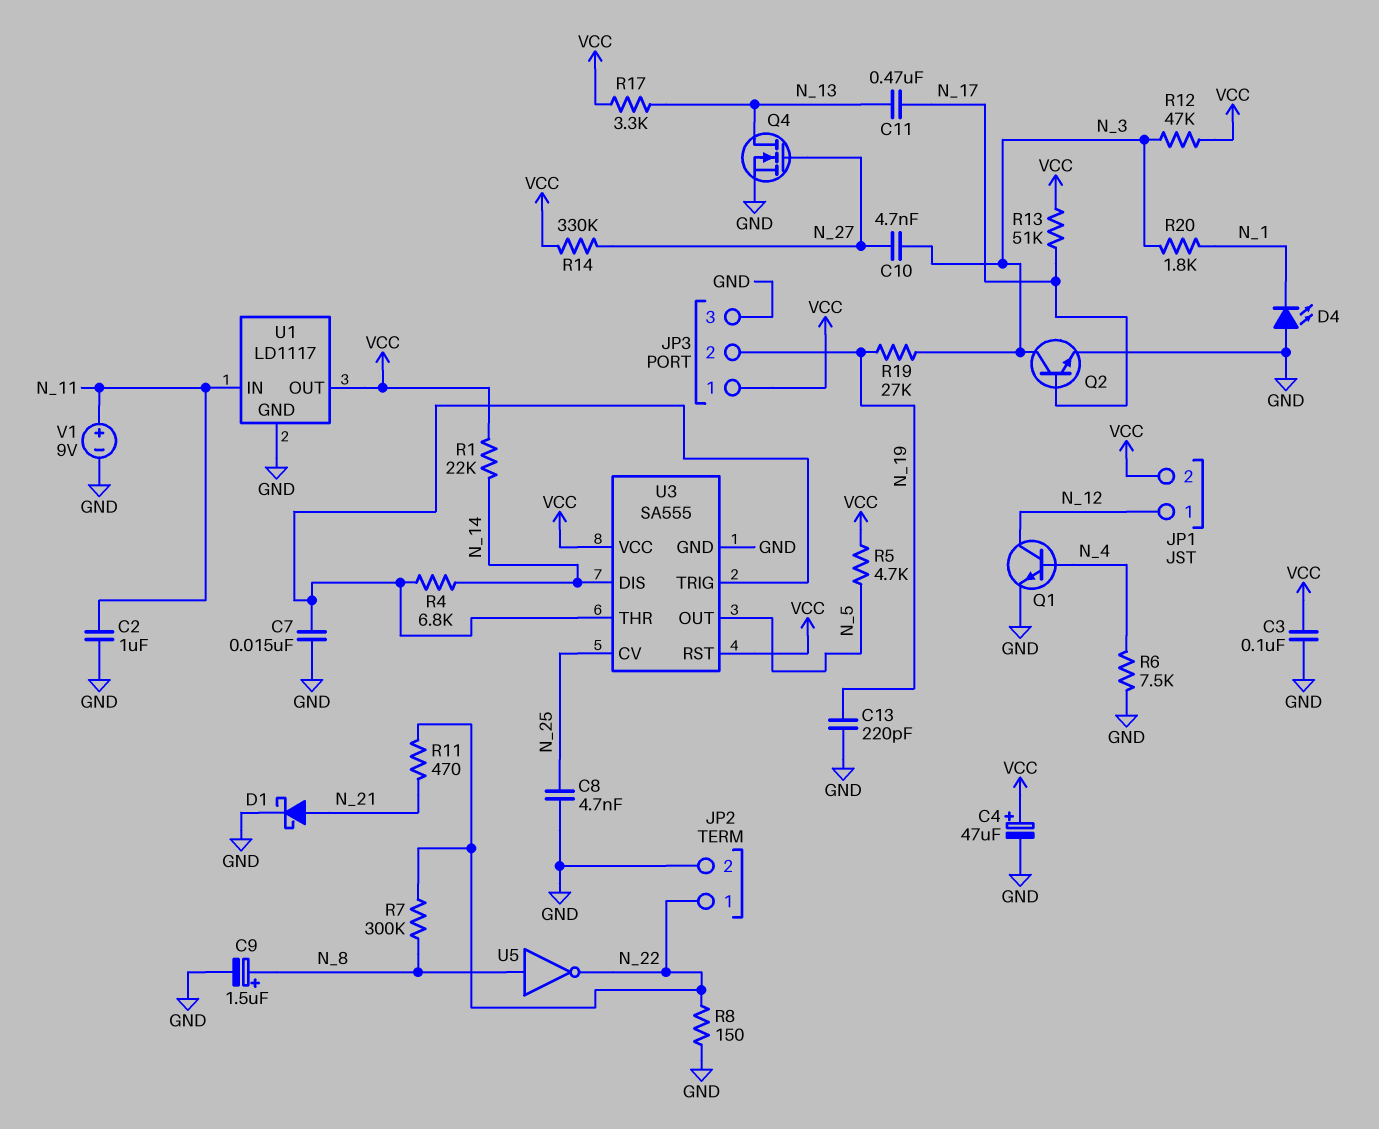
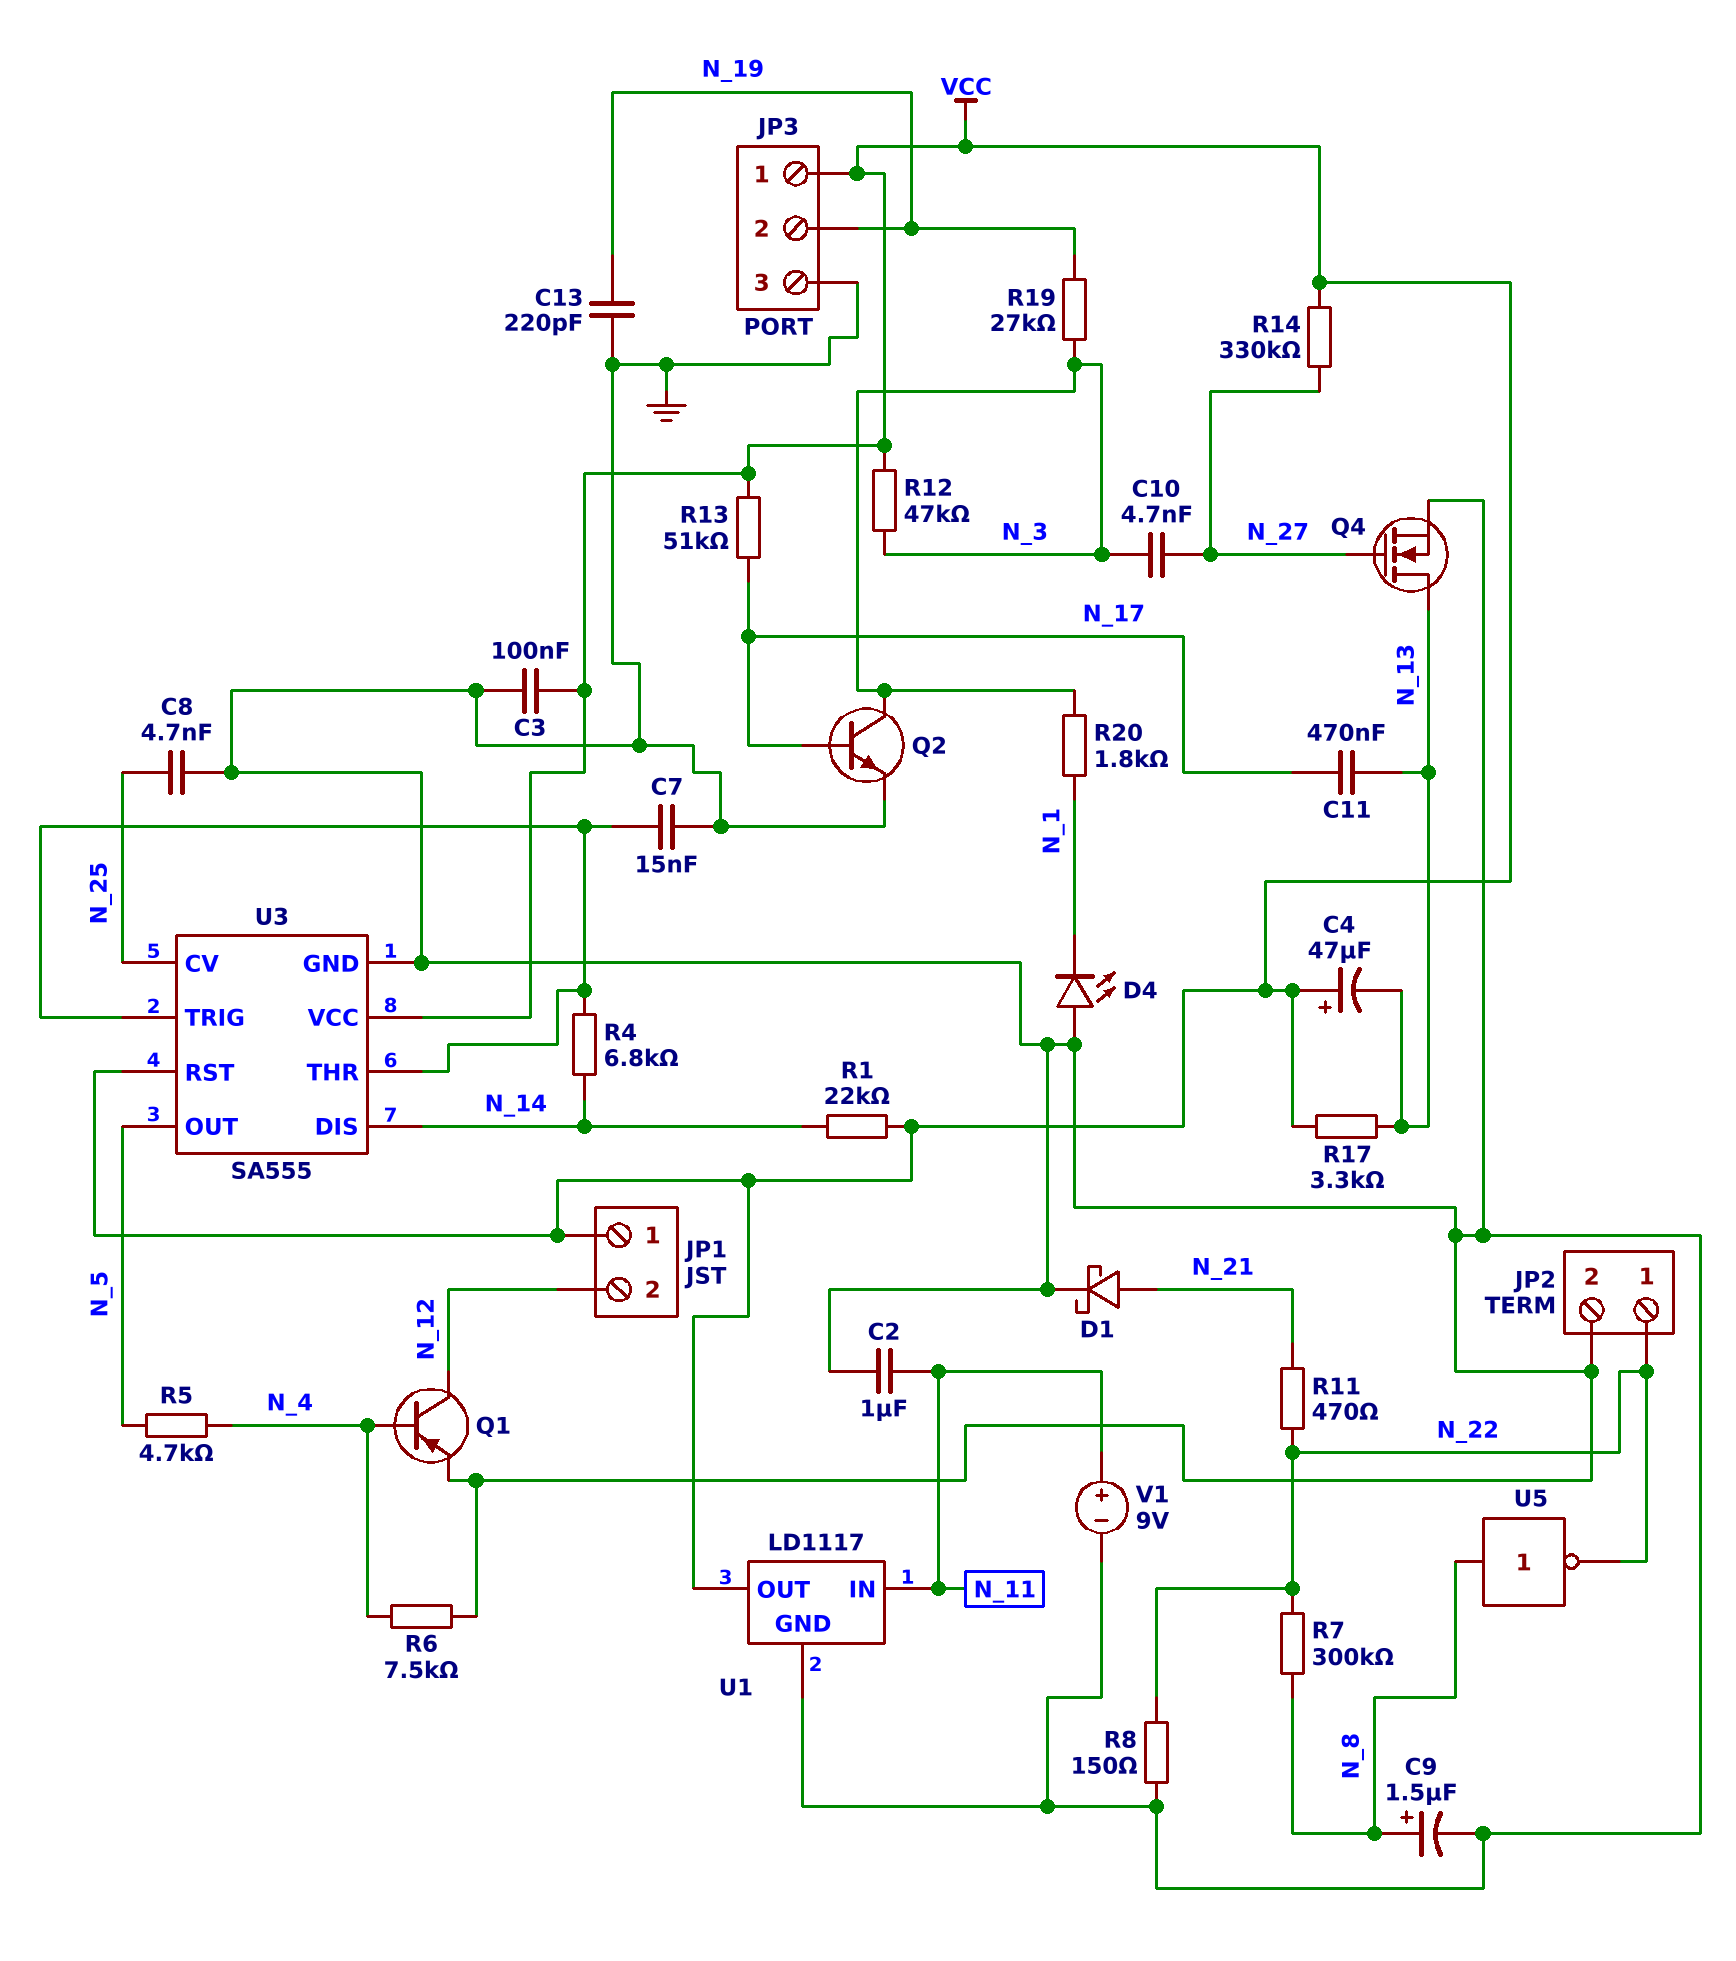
C4: 47uF (plus VCC, minus GND) -> 47uF (plus VCC, minus N_13)
JP1 pin 1: N_12 -> VCC
JP1 pin 2: VCC -> N_12
Q1: NPN (B N_4, C N_12, E GND) -> PNP (B N_4, C N_12, E GND)
R5: 4.7k (N_5, VCC) -> 4.7k (N_4, N_5)

